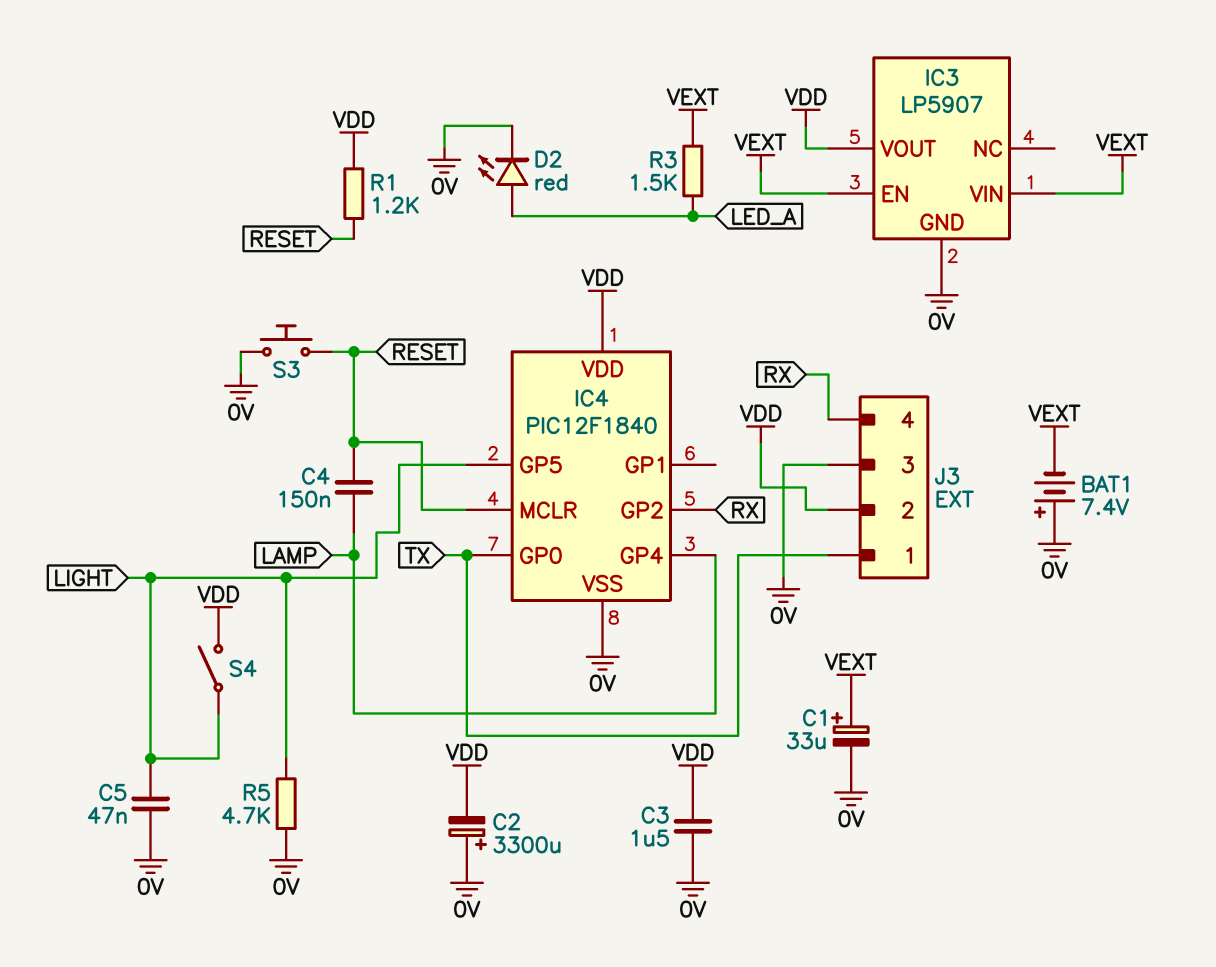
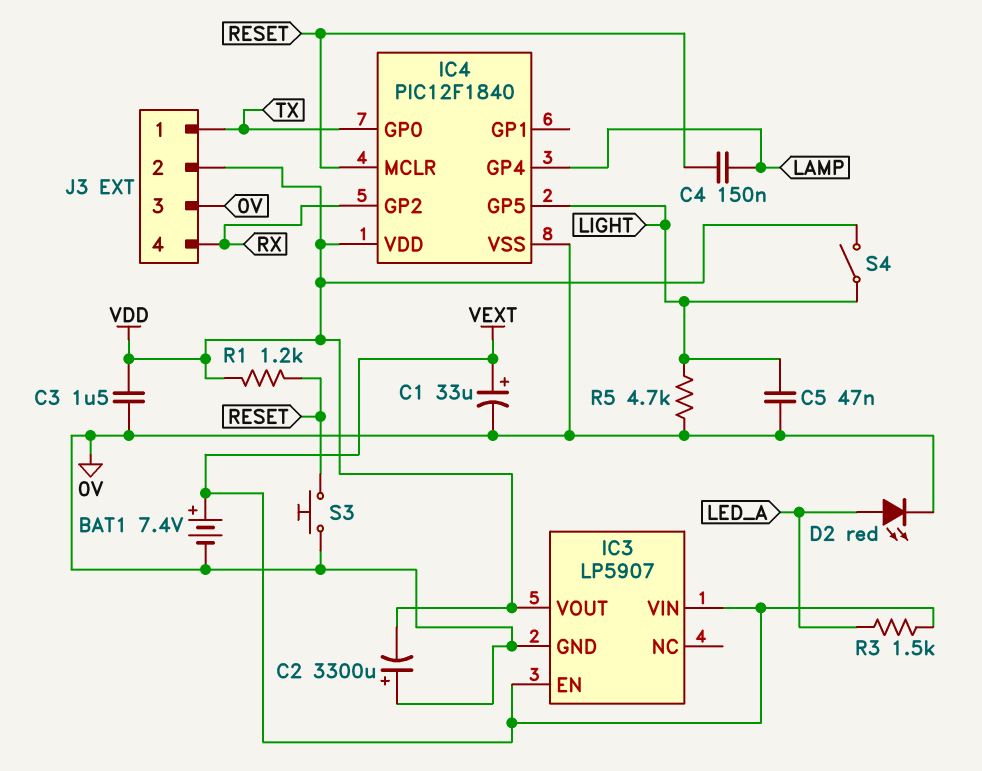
BAT1: 7.4V (plus 0V, minus VEXT) -> 7.4V (plus VEXT, minus 0V)

